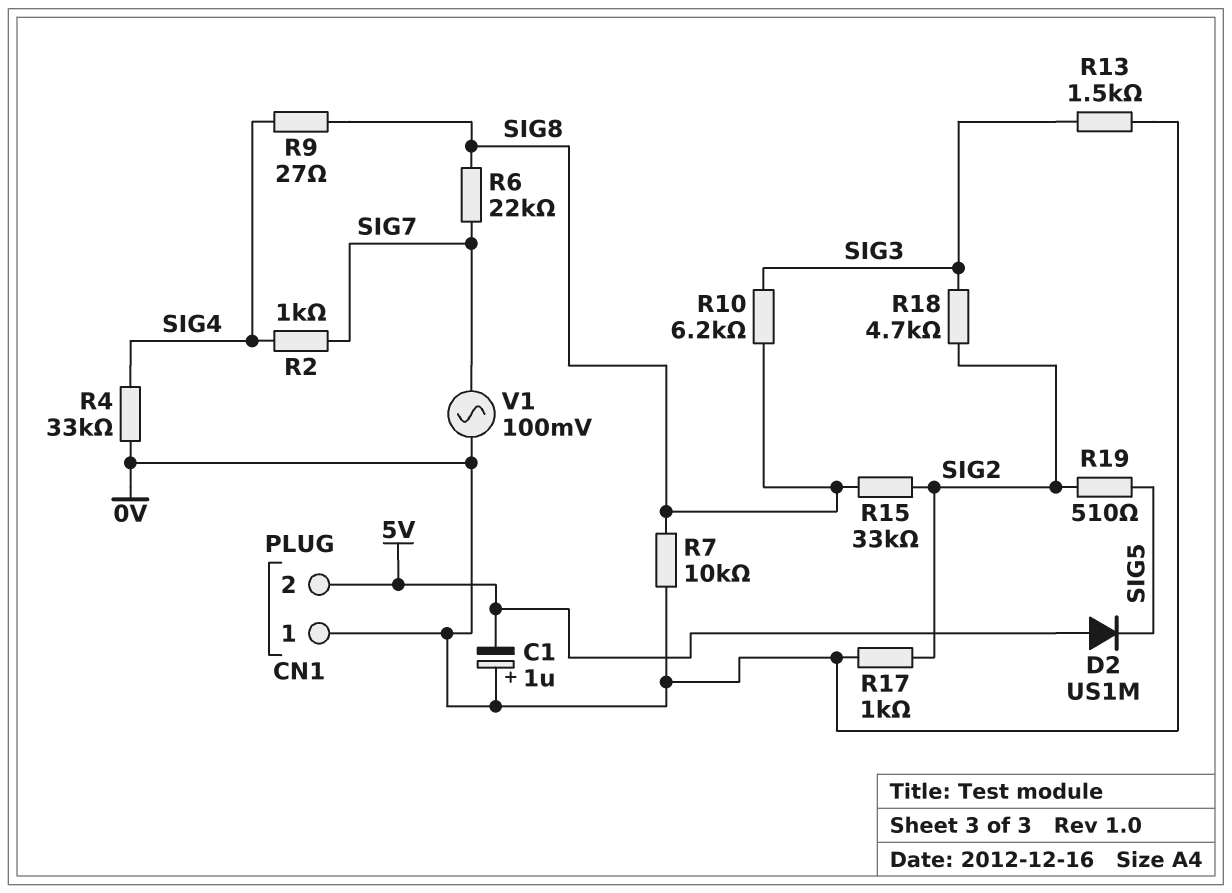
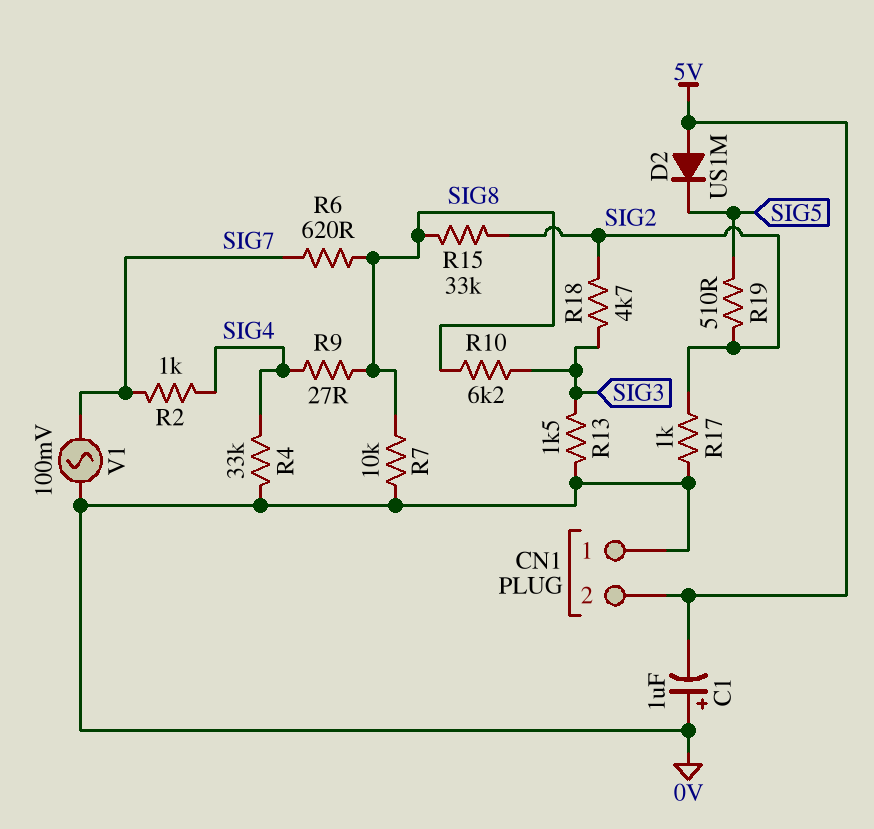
R6: 22k (SIG7, SIG8) -> 620 (SIG7, SIG8)

